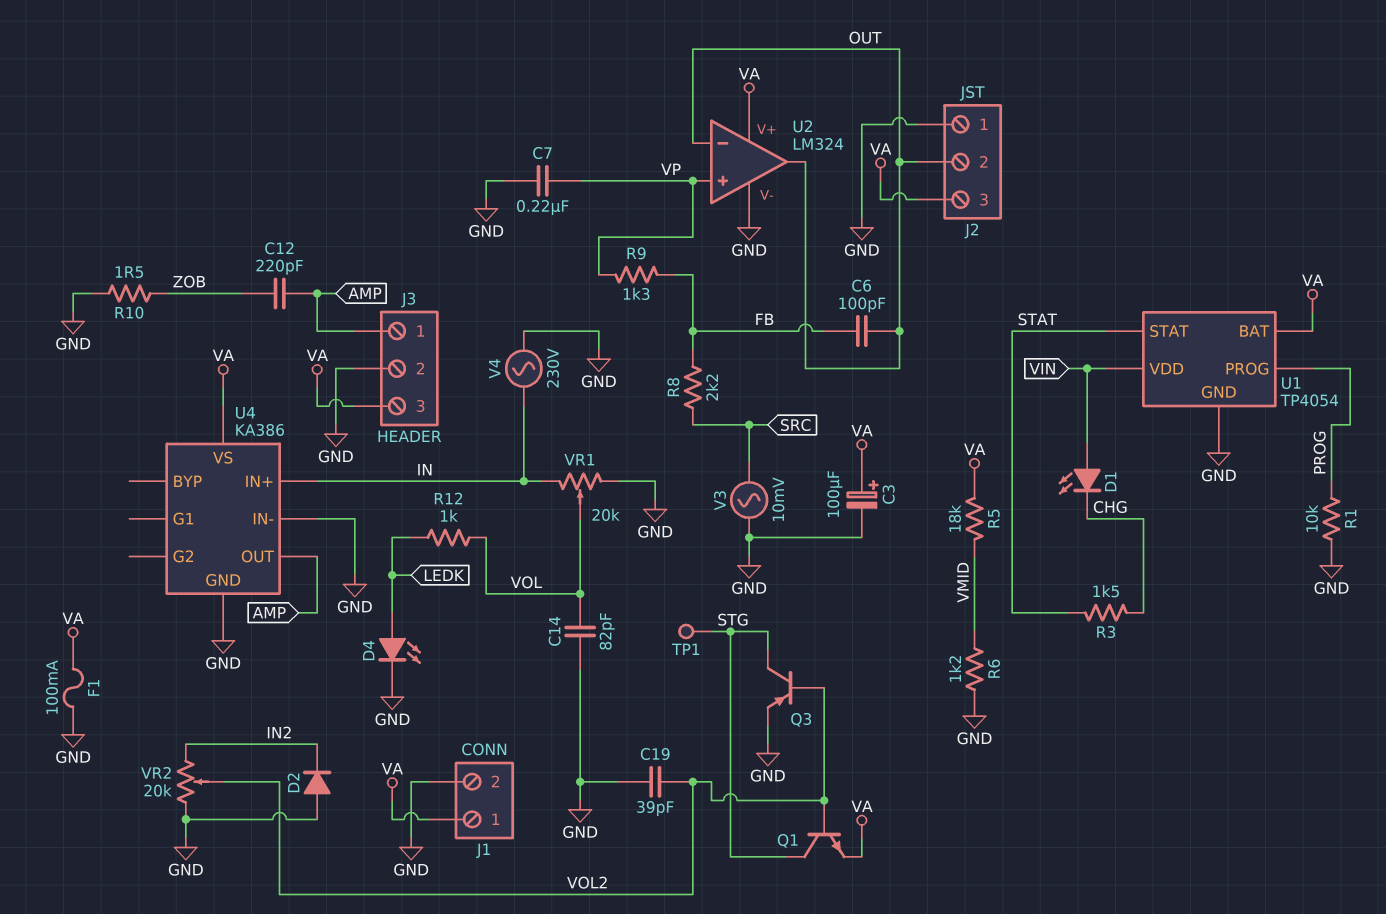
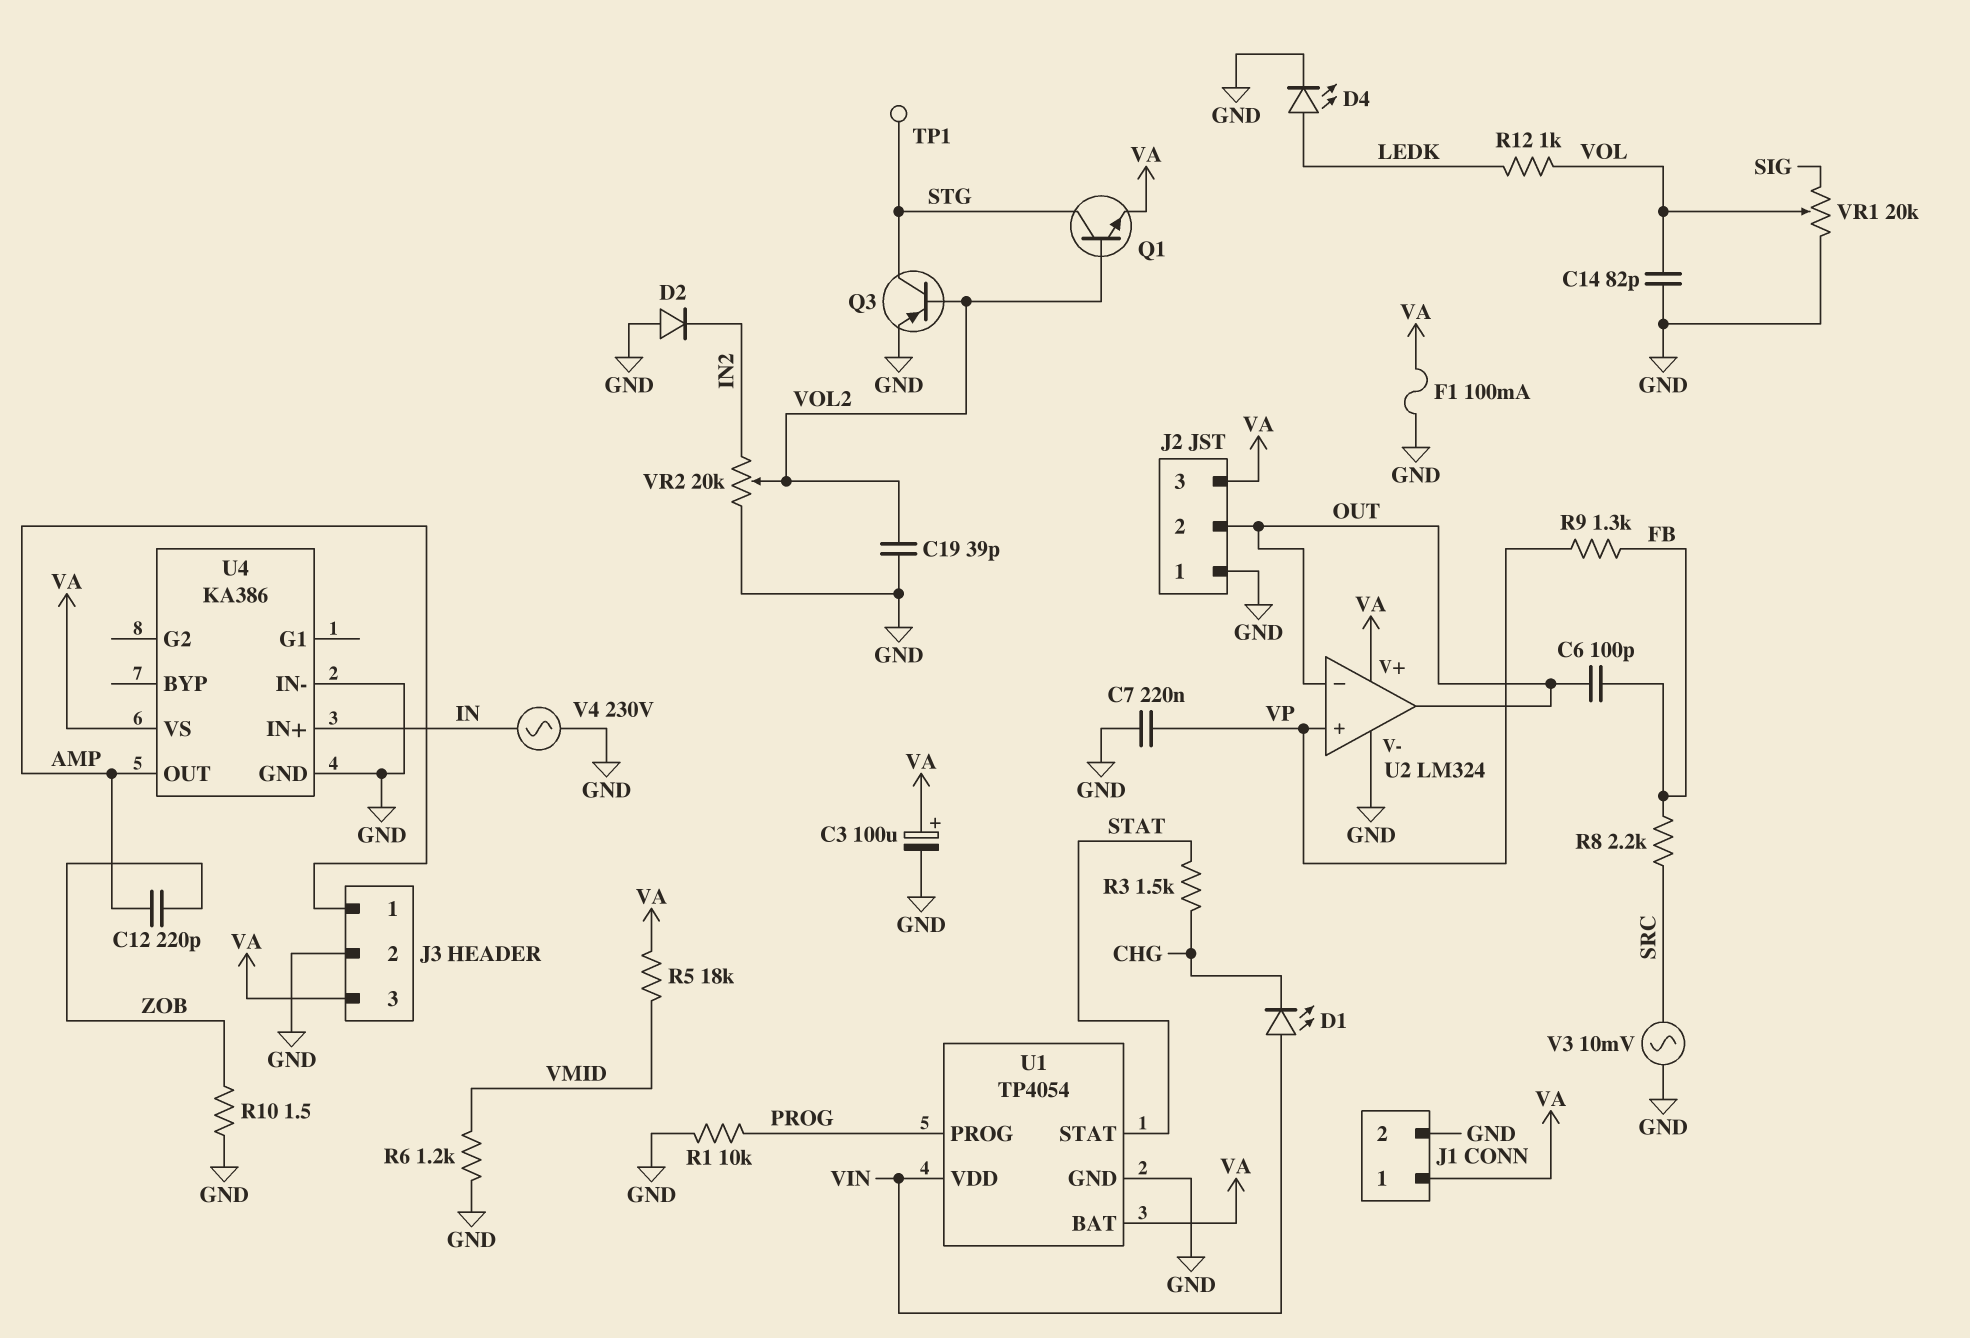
VR1: 20k (GND, IN, wiper VOL) -> 20k (GND, SIG, wiper VOL)

